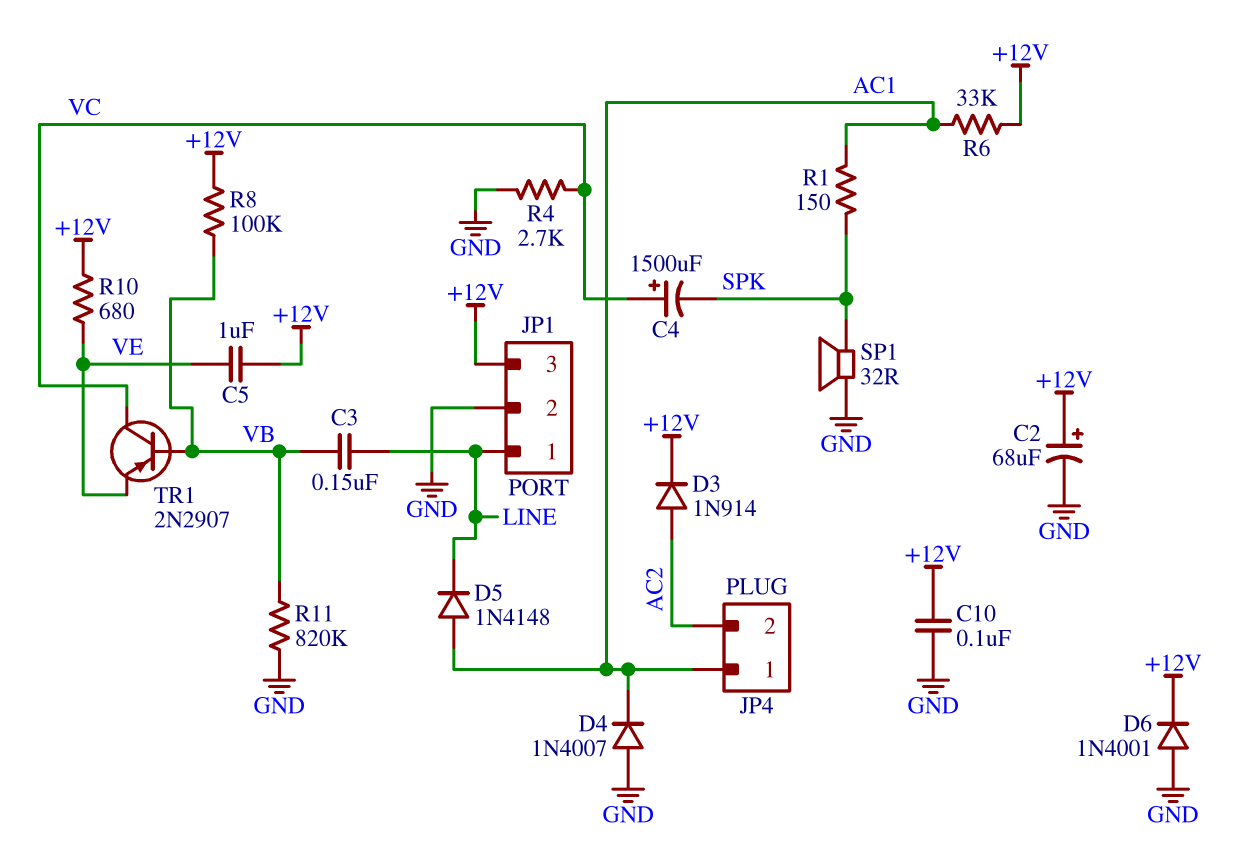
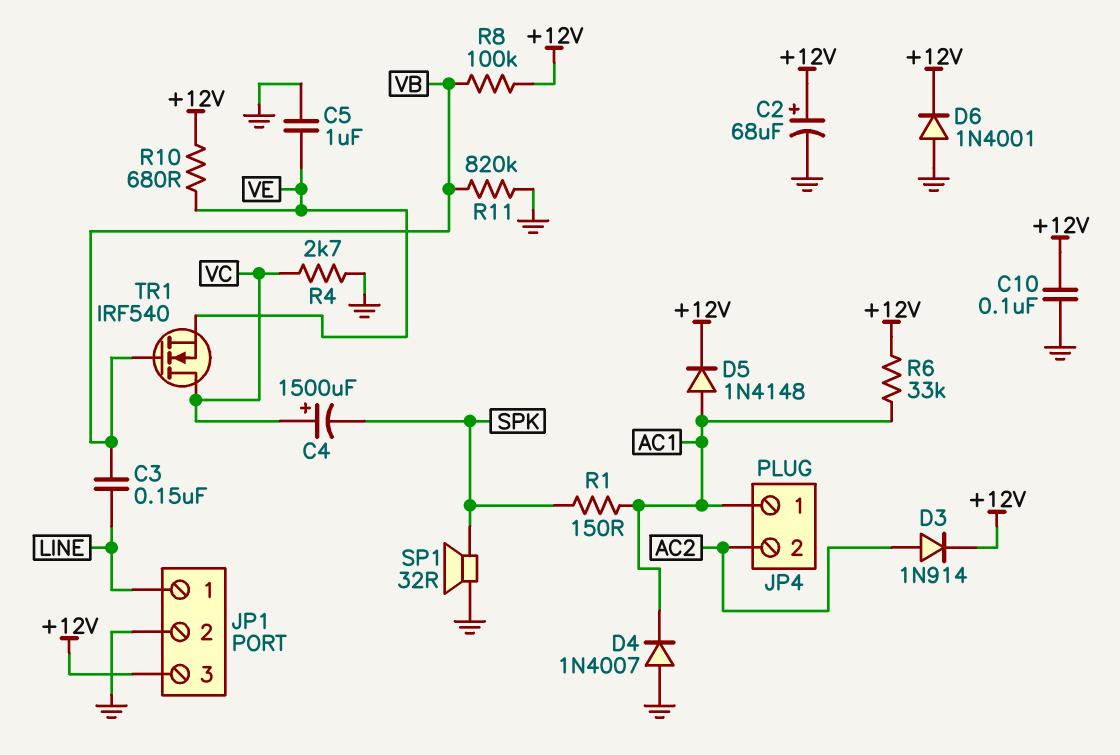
C5: 1uF (+12V, VE) -> 1uF (GND, VE)
D5: diode 1N4148 (A AC1, K LINE) -> diode 1N4148 (A AC1, K +12V)
TR1: PNP 2N2907 (B VB, C VC, E VE) -> NMOS IRF540 (G VB, D VC, S VE)

